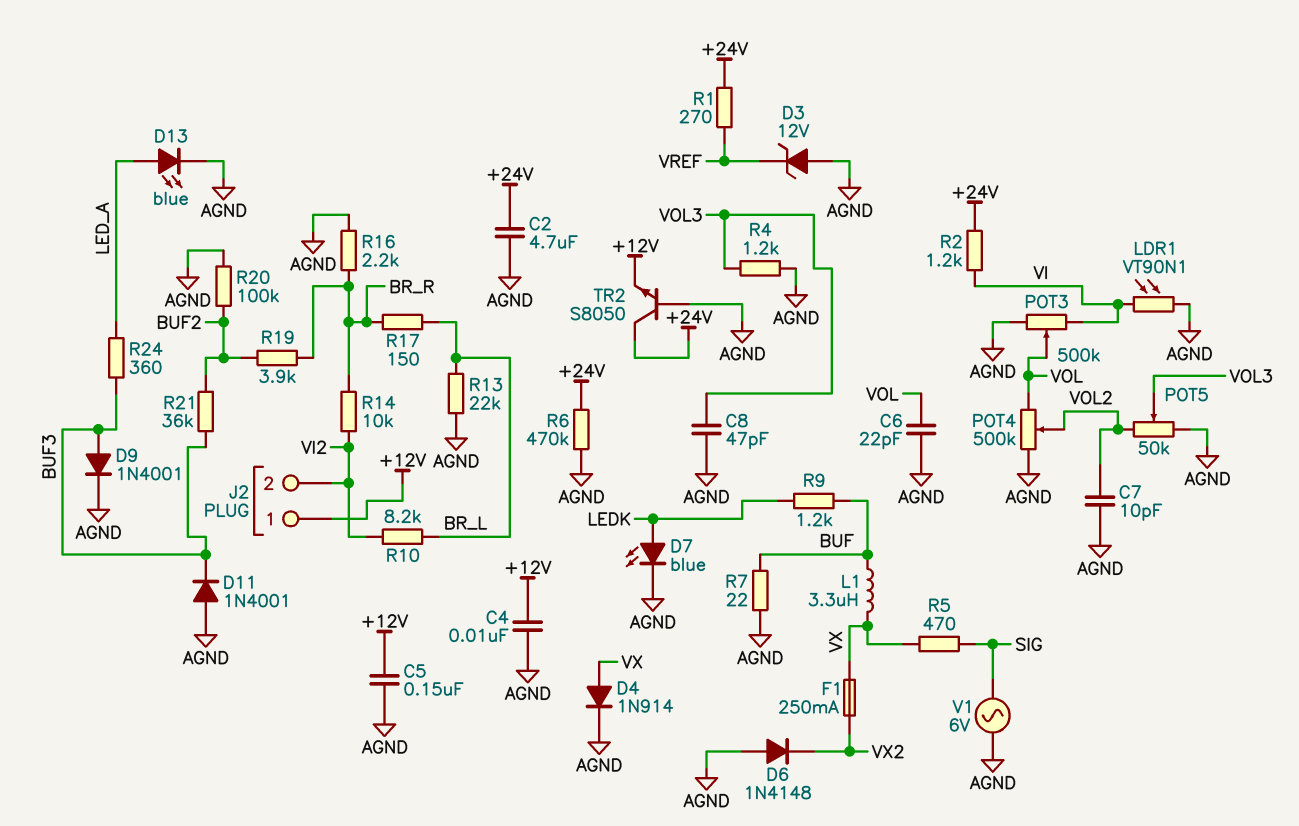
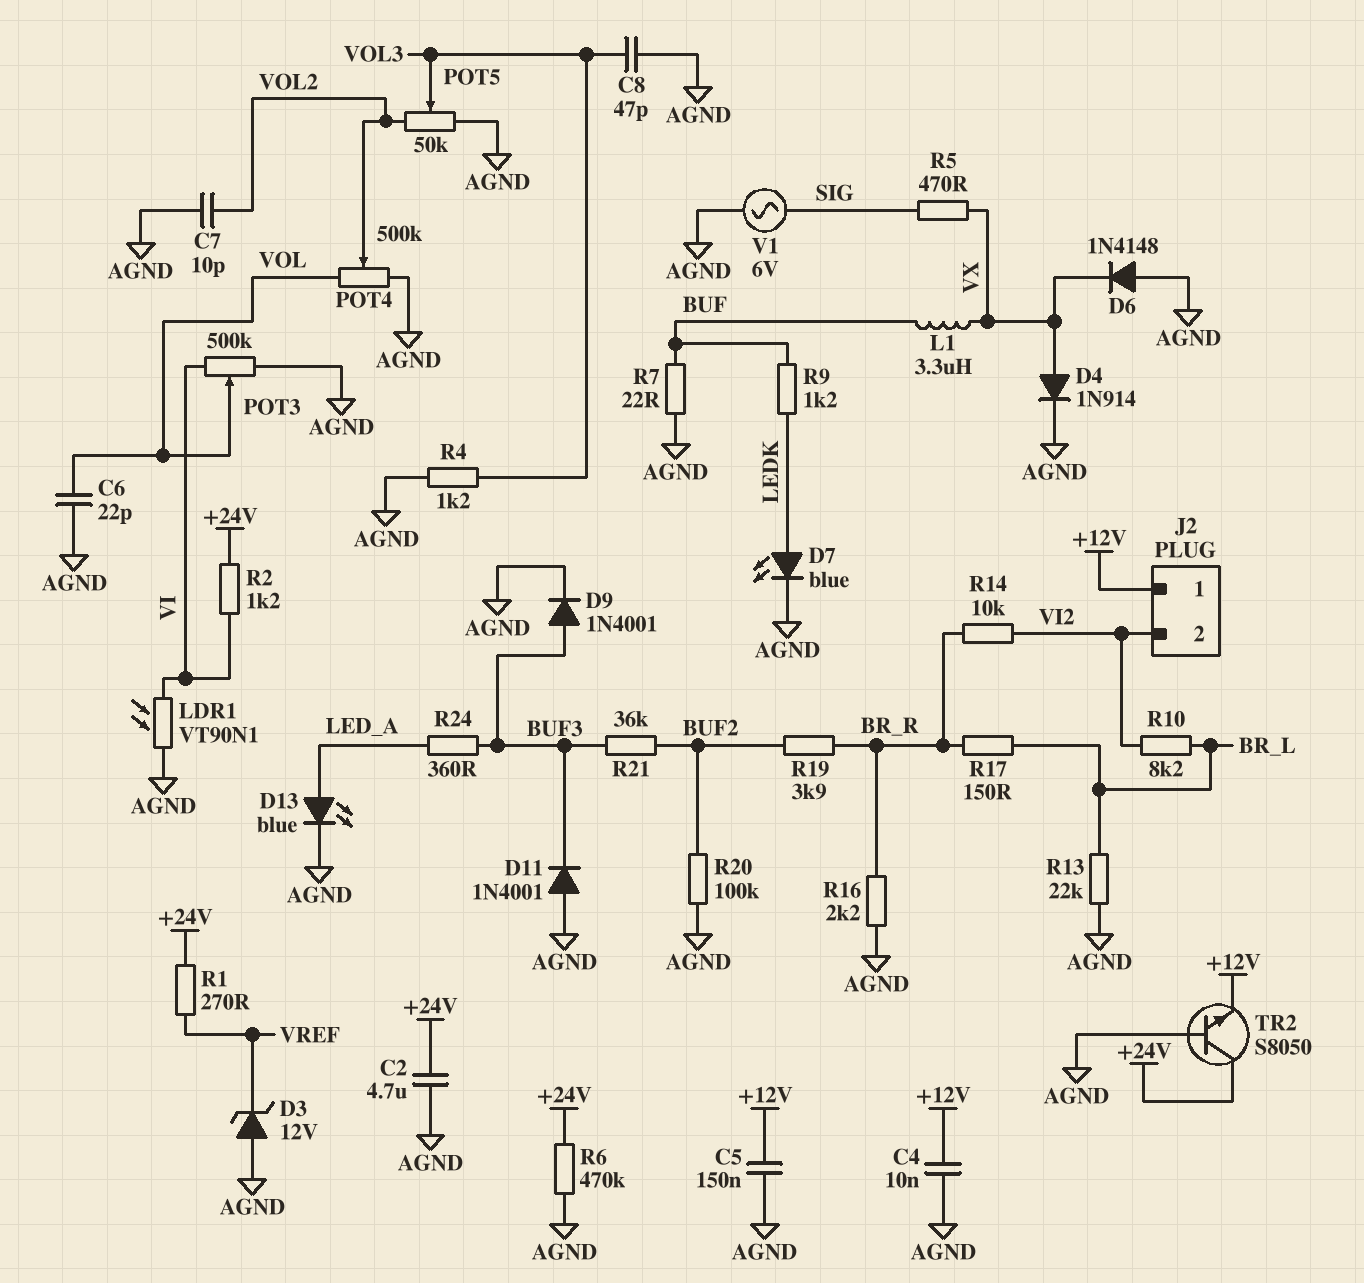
D6: diode 1N4148 (A AGND, K VX2) -> diode 1N4148 (A AGND, K VX)
F1: 250mA (VX, VX2) -> none

